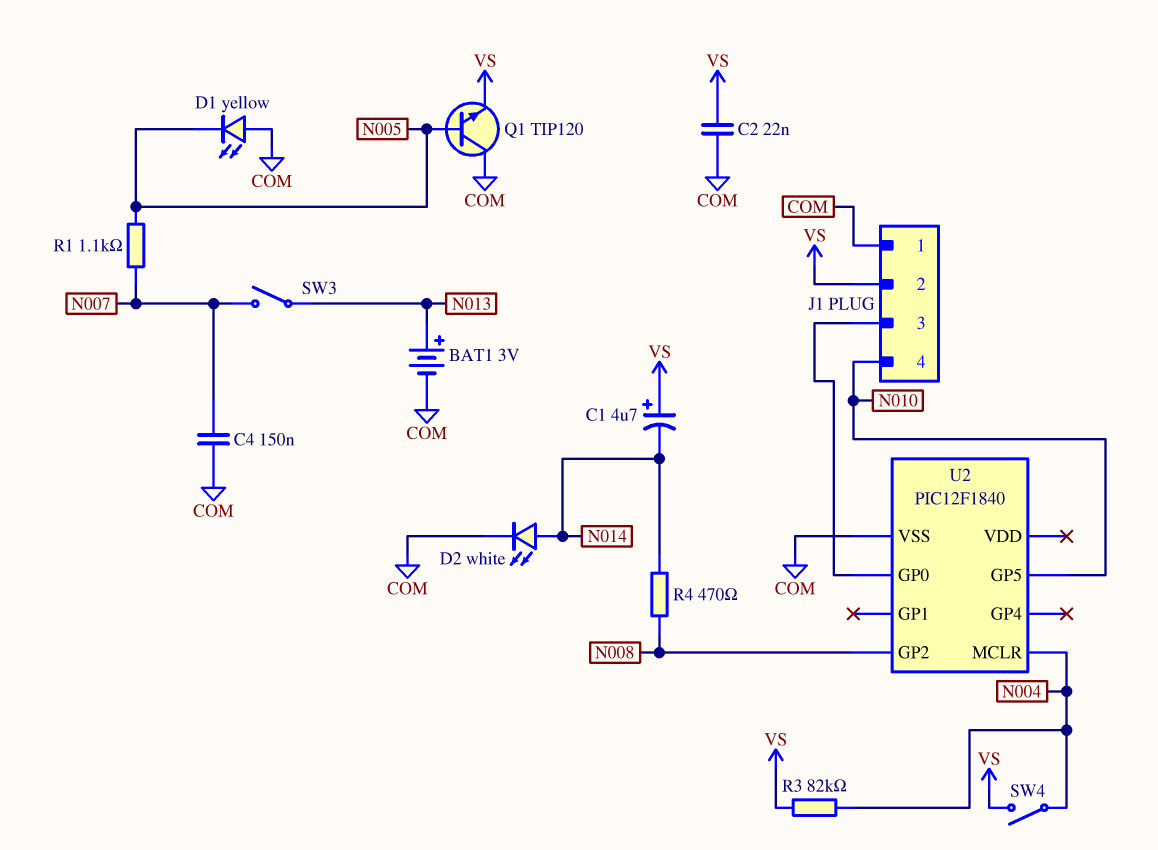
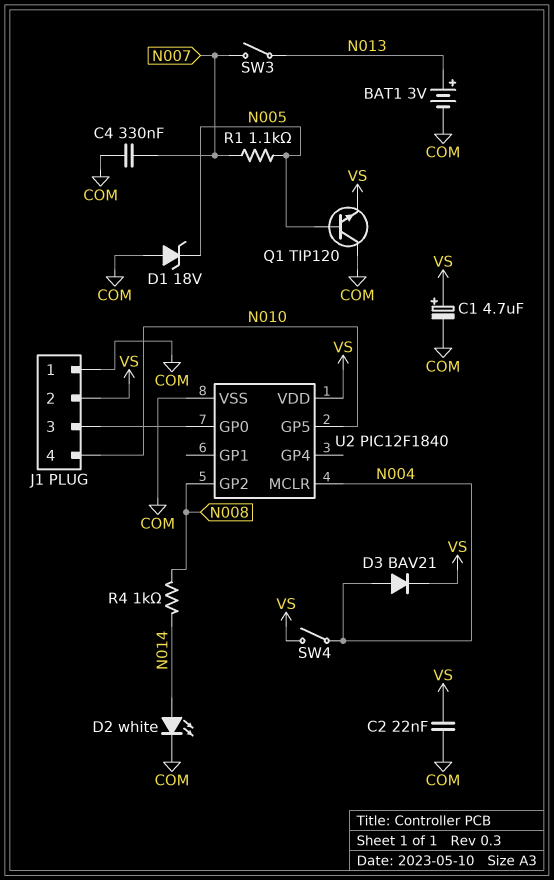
C1: 4.7uF (plus VS, minus N014) -> 4.7uF (plus VS, minus COM)
C4: 150nF (COM, N007) -> 330nF (COM, N007)
D1: LED yellow (A COM, K N005) -> zener 18V (A COM, K N005)
D3: none -> diode BAV21 (A N004, K VS)
R3: 82k (N004, VS) -> none
R4: 470 (N008, N014) -> 1k (N008, N014)
U2 pin VDD: none -> VS

